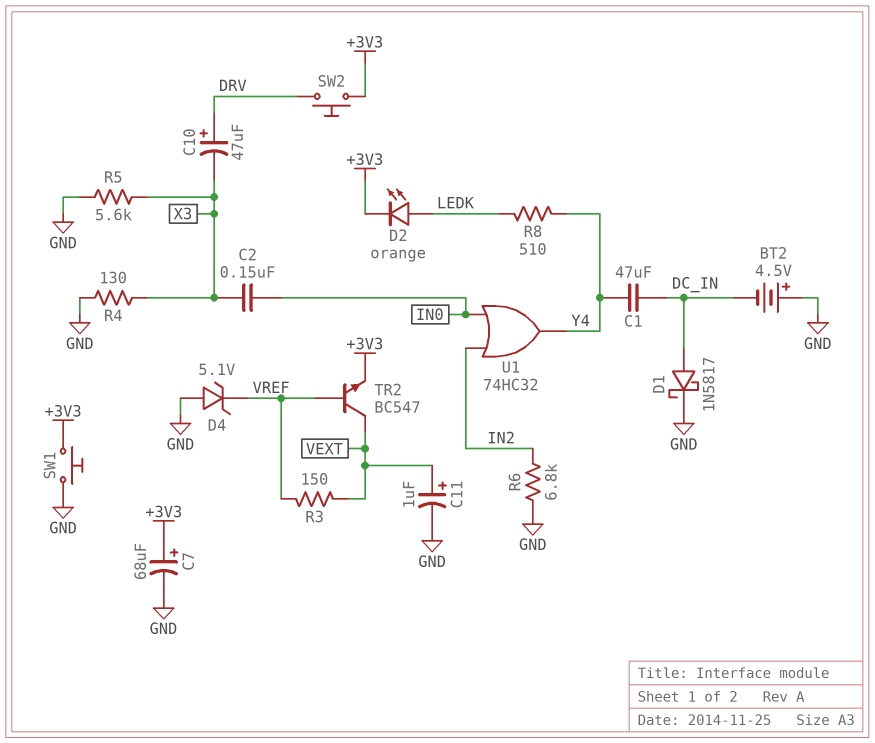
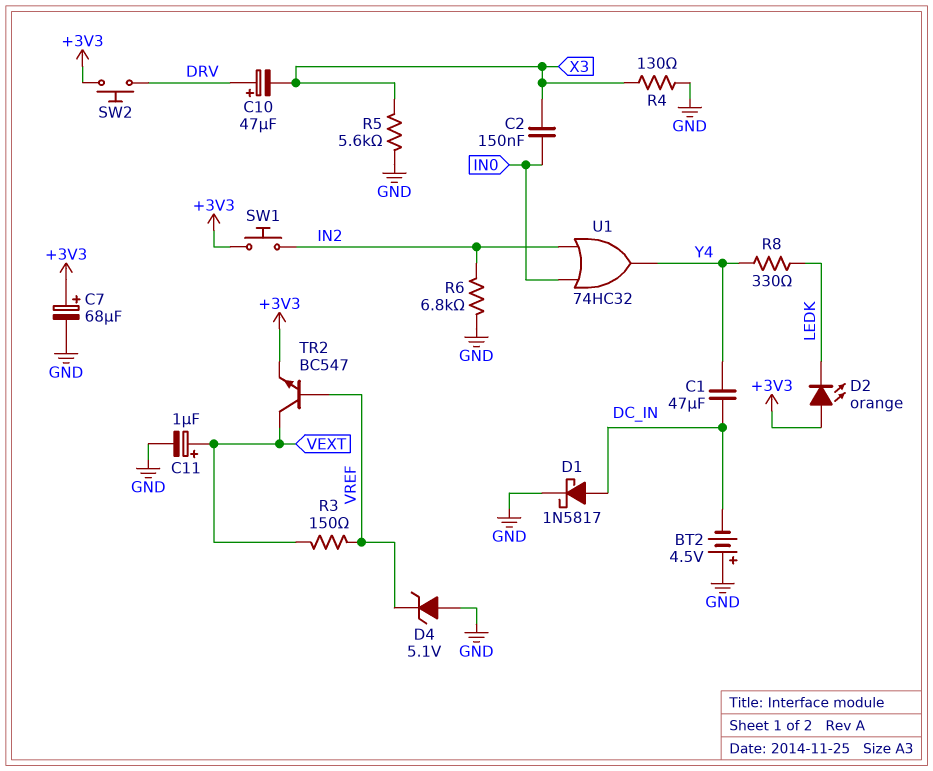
D2: LED orange (A LEDK, K +3V3) -> LED orange (A +3V3, K LEDK)
R8: 510 (LEDK, Y4) -> 330 (LEDK, Y4)
SW1: button (+3V3, GND) -> button (+3V3, IN2)

